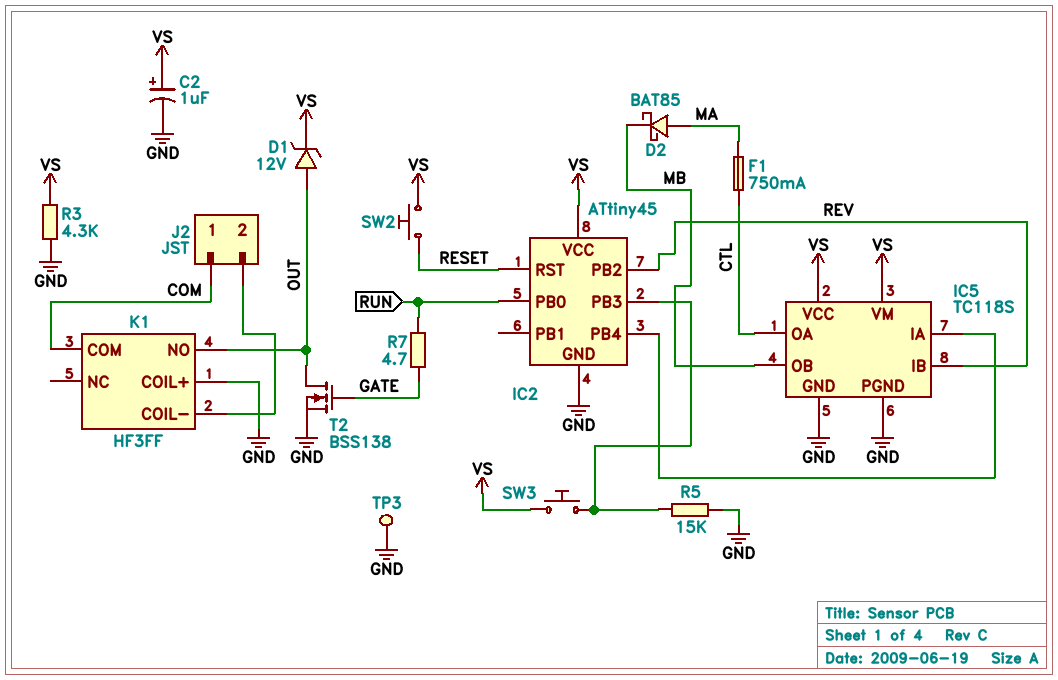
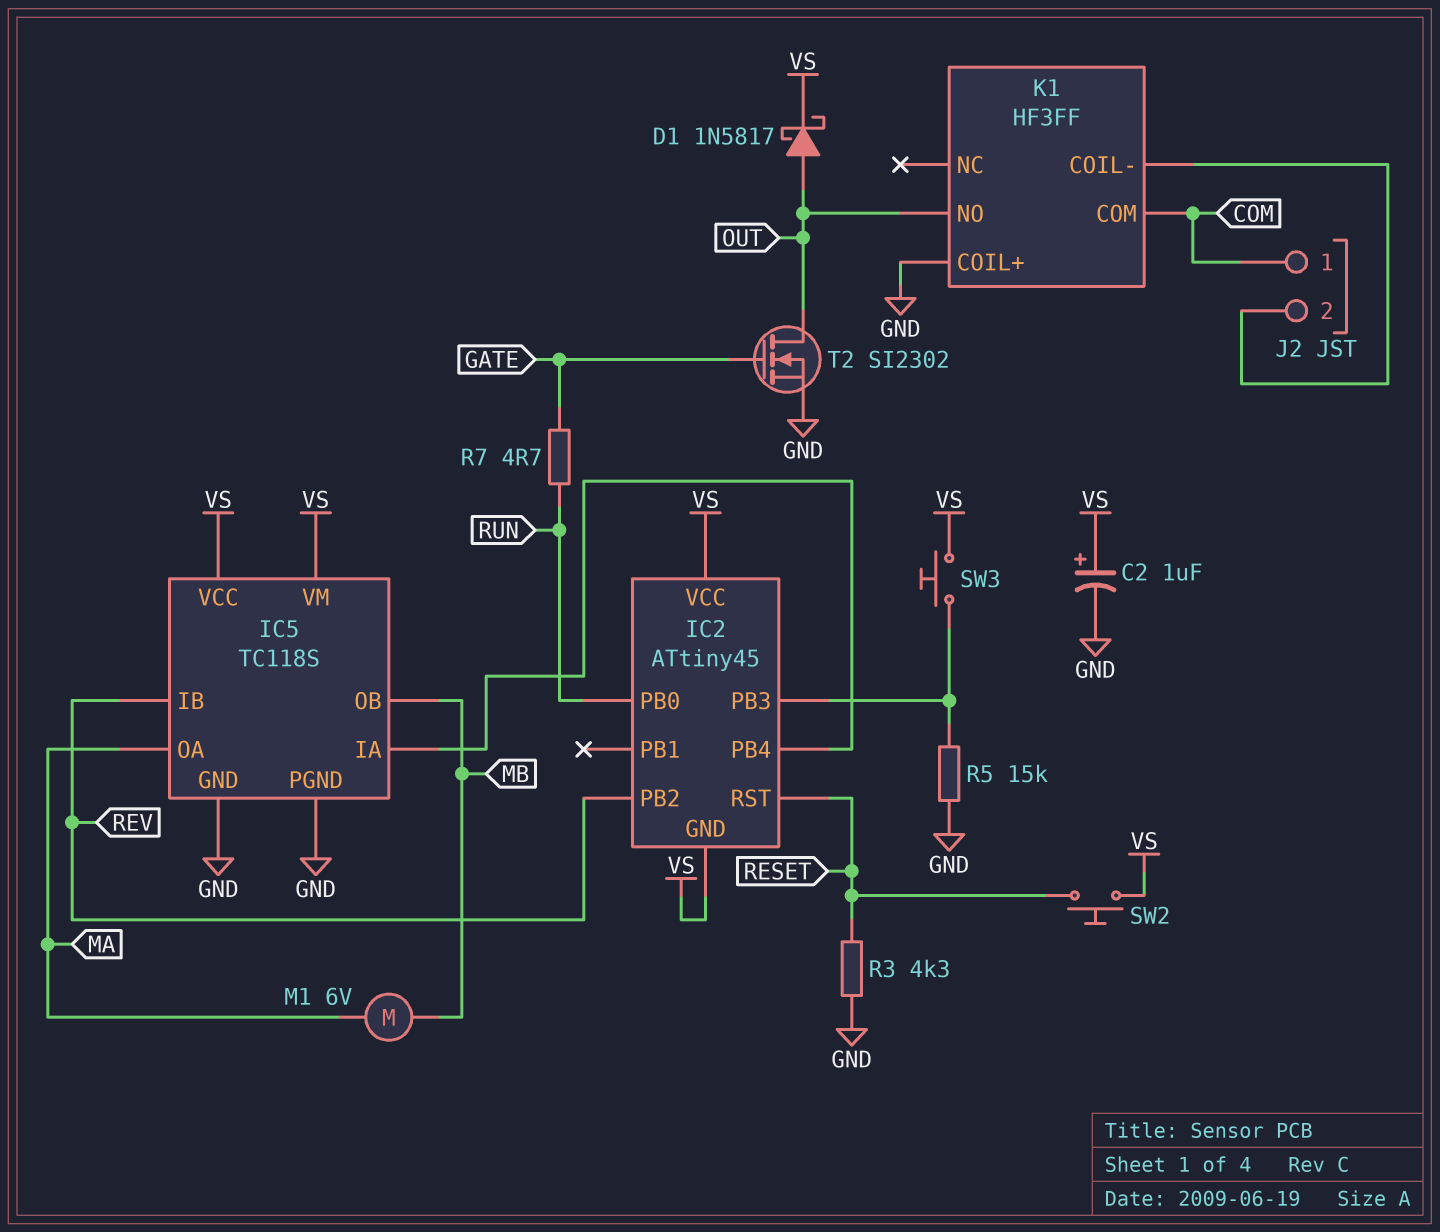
D1: zener 12V (A OUT, K VS) -> schottky 1N5817 (A OUT, K VS)
D2: schottky BAT85 (A MA, K MB) -> none
F1: 750mA (CTL, MA) -> none
IC2 pin GND: GND -> VS
IC5 pin OA: CTL -> MA
M1: none -> motor 6V (MA, MB)
R3: 4.3k (GND, VS) -> 4.3k (GND, RESET)
T2: NMOS BSS138 (G GATE, D OUT, S GND) -> NMOS SI2302 (G GATE, D OUT, S GND)
TP3: test point (GND) -> none

